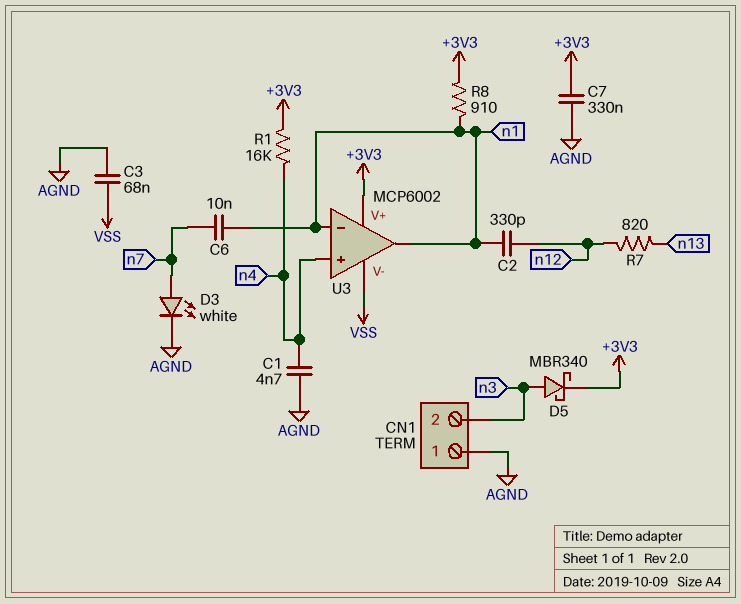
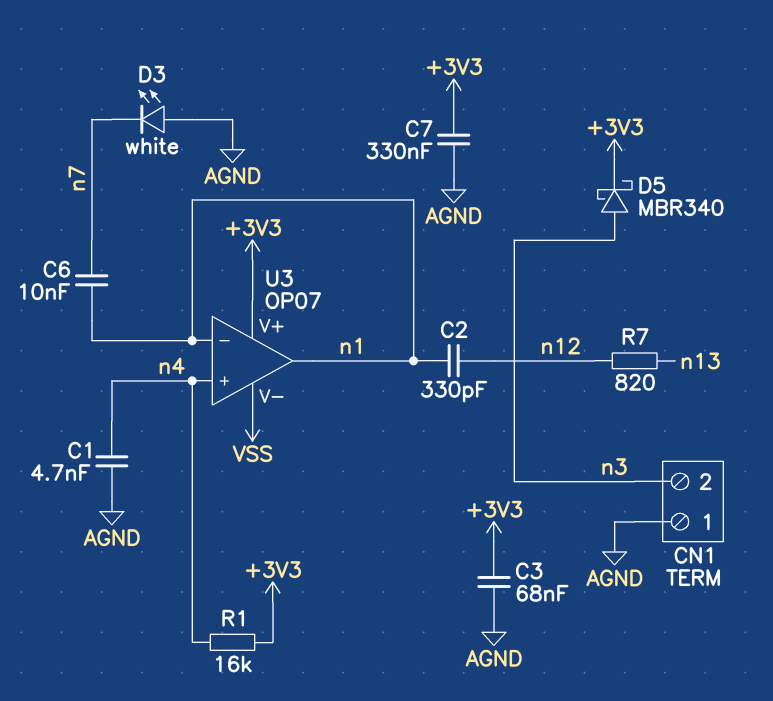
C3: 68nF (AGND, VSS) -> 68nF (+3V3, AGND)
D3: LED white (A n7, K AGND) -> LED white (A AGND, K n7)
R8: 910 (+3V3, n1) -> none
U3: MCP6002 -> OP07

